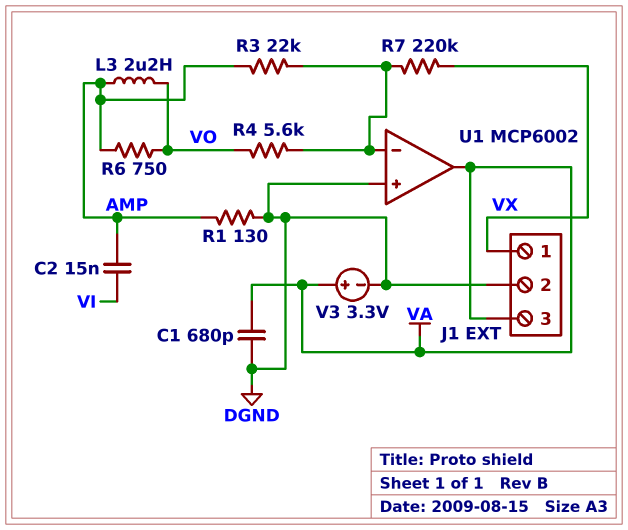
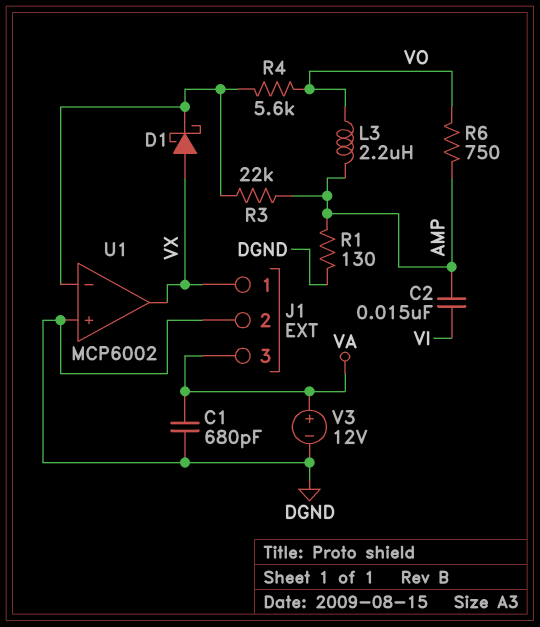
D1: none -> schottky (A VX, K U1/in-)
R7: 220k (U1/in-, VX) -> none
U1 pin out: VA -> VX
V3: 3.3V (plus VA, minus DGND) -> 12V (plus VA, minus DGND)

